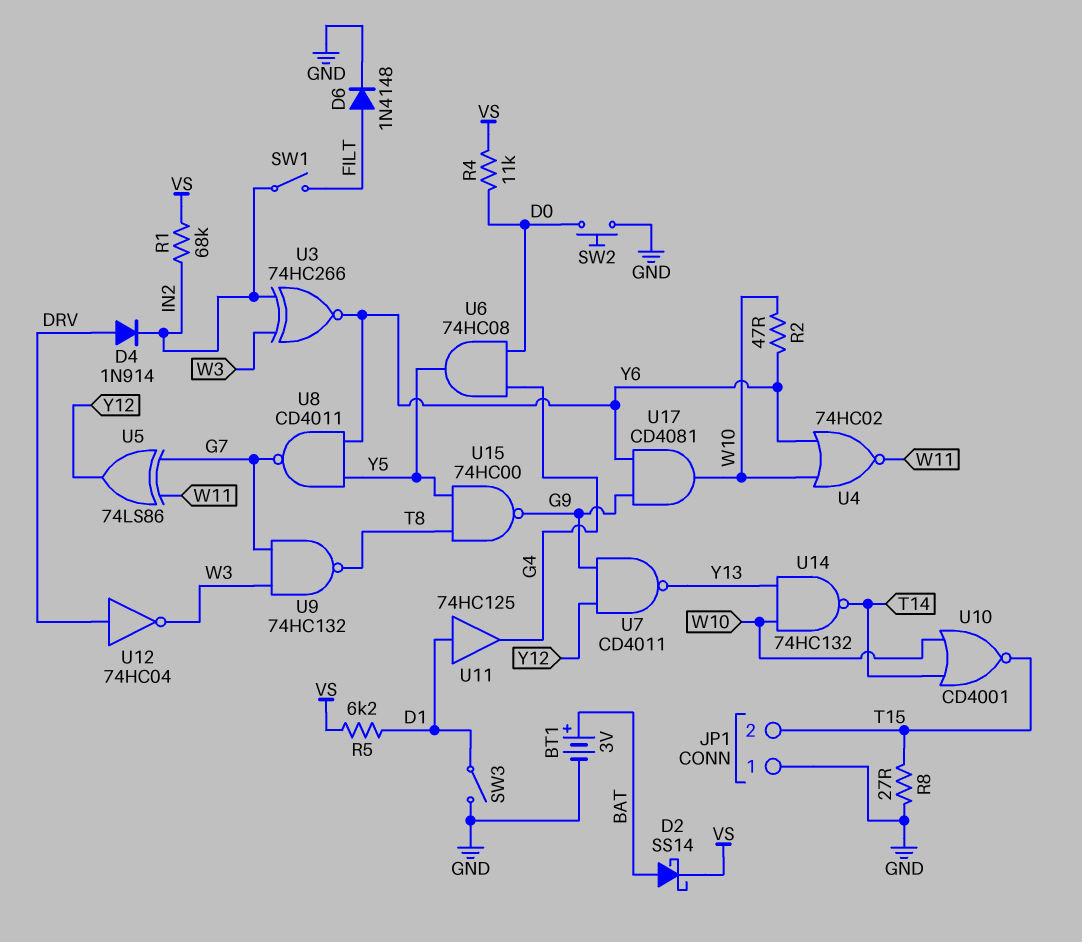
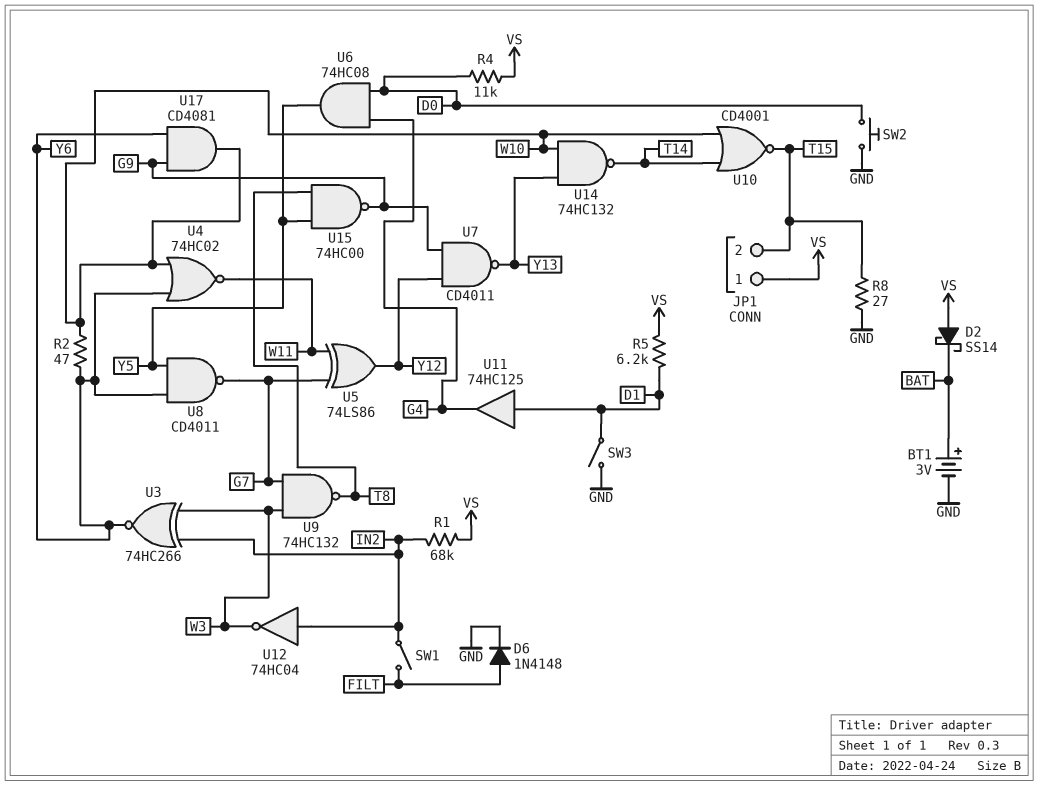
D2: schottky SS14 (A BAT, K VS) -> schottky SS14 (A VS, K BAT)
D4: diode 1N914 (A DRV, K IN2) -> none
JP1 pin 1: GND -> VS
U12: NOT 74HC04 (in DRV, out W3) -> NOT 74HC04 (in IN2, out W3)

